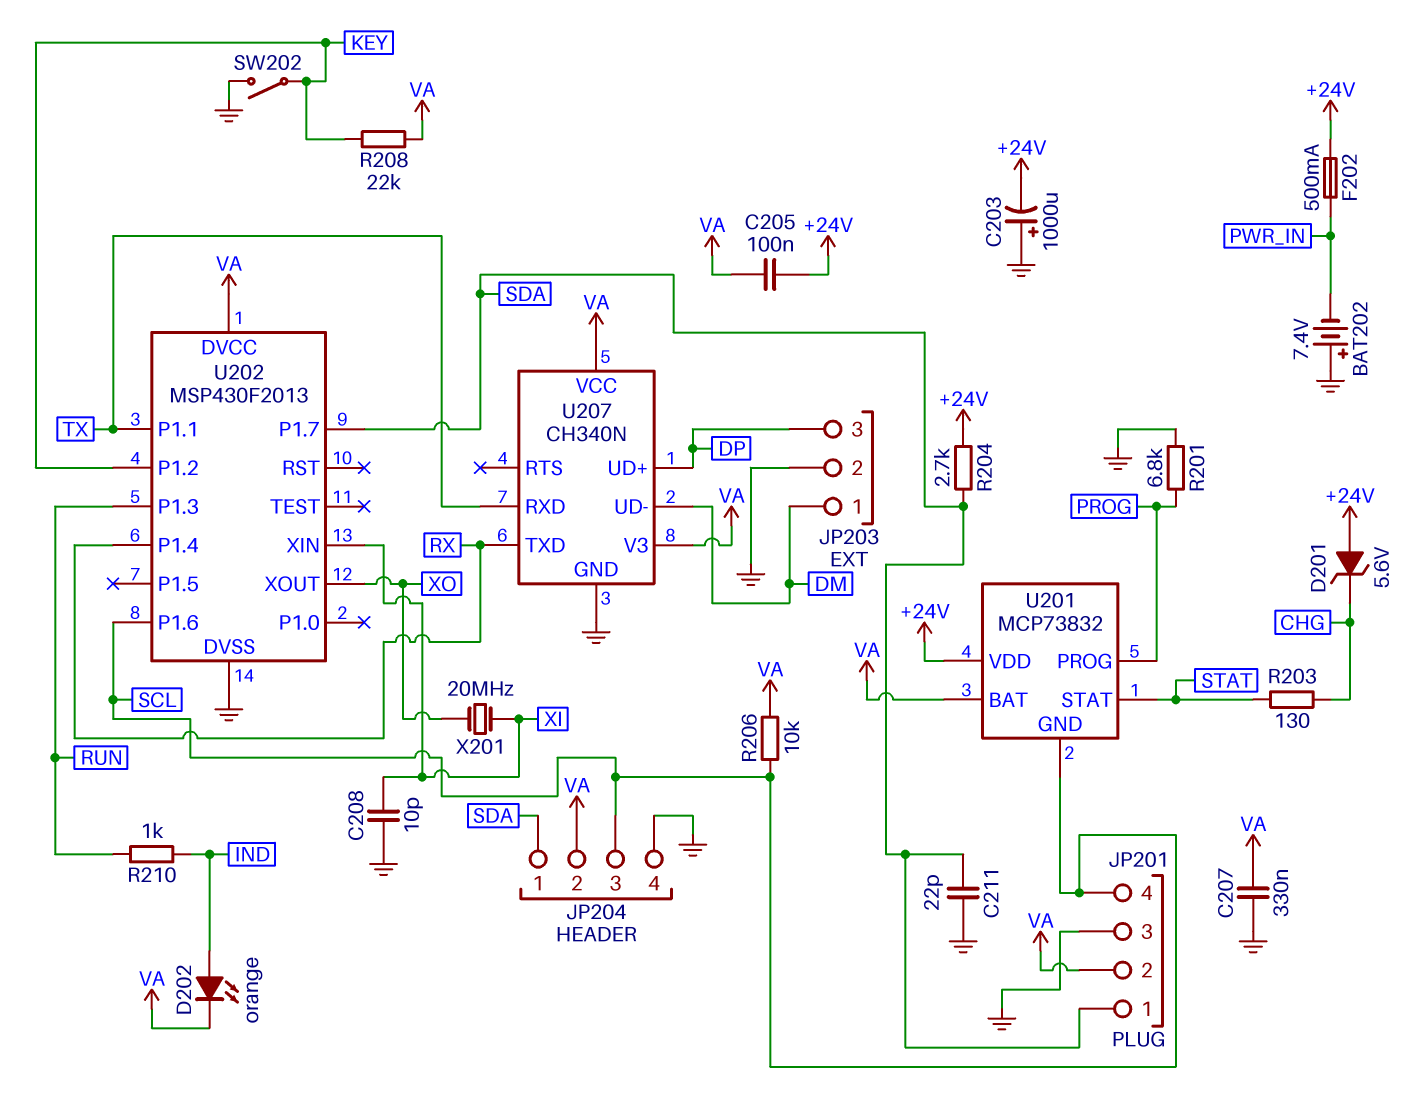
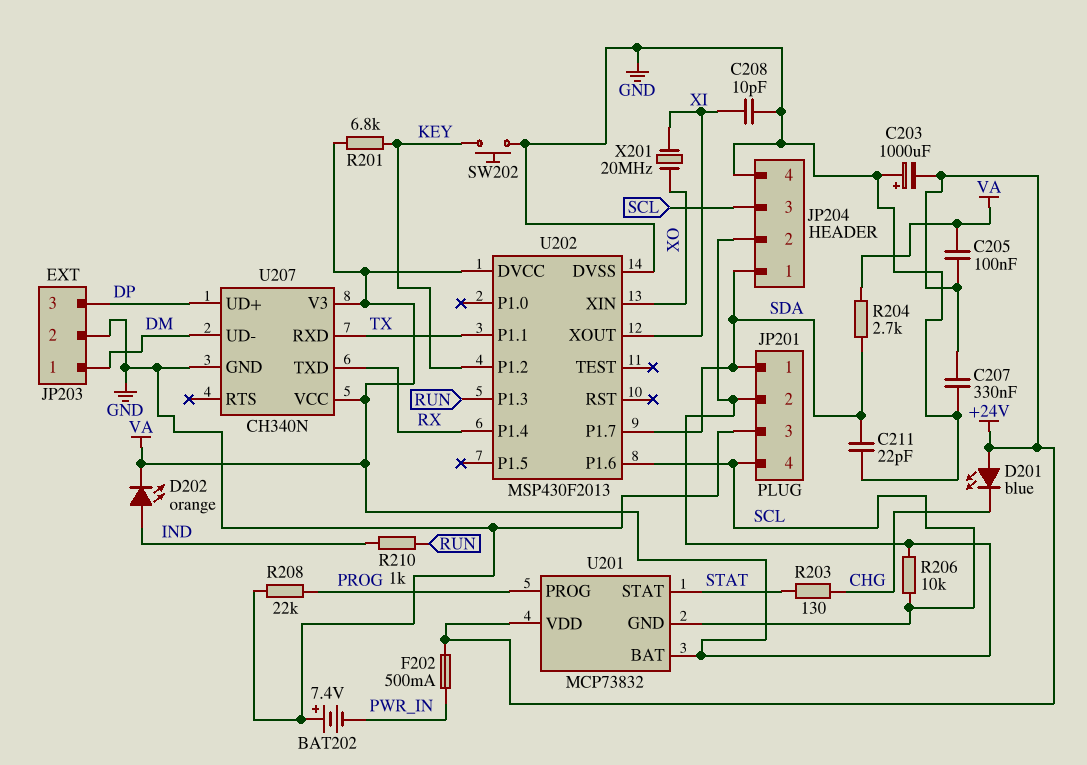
C207: 330nF (GND, VA) -> 330nF (+24V, GND)
D201: zener 5.6V (A +24V, K CHG) -> LED blue (A +24V, K CHG)
R201: 6.8k (GND, PROG) -> 6.8k (KEY, VA)
R204: 2.7k (+24V, SDA) -> 2.7k (SDA, VA)
R208: 22k (KEY, VA) -> 22k (GND, PROG)
SW202: switch (GND, KEY) -> button (GND, KEY)
U202 pin XIN: XI -> XO
U202 pin XOUT: XO -> XI

